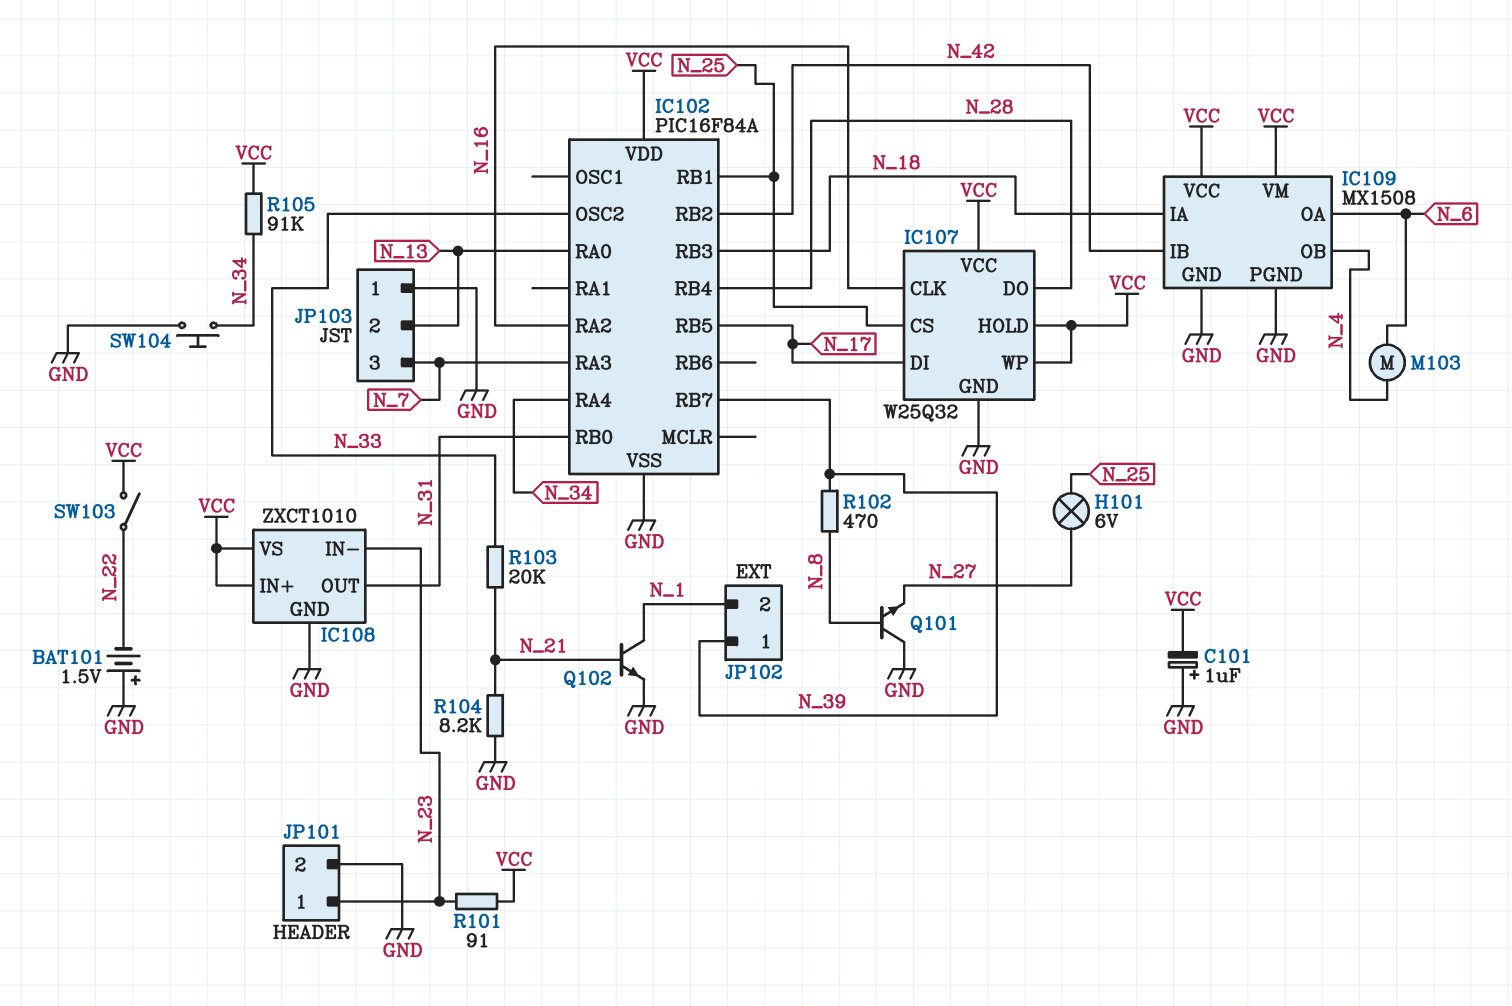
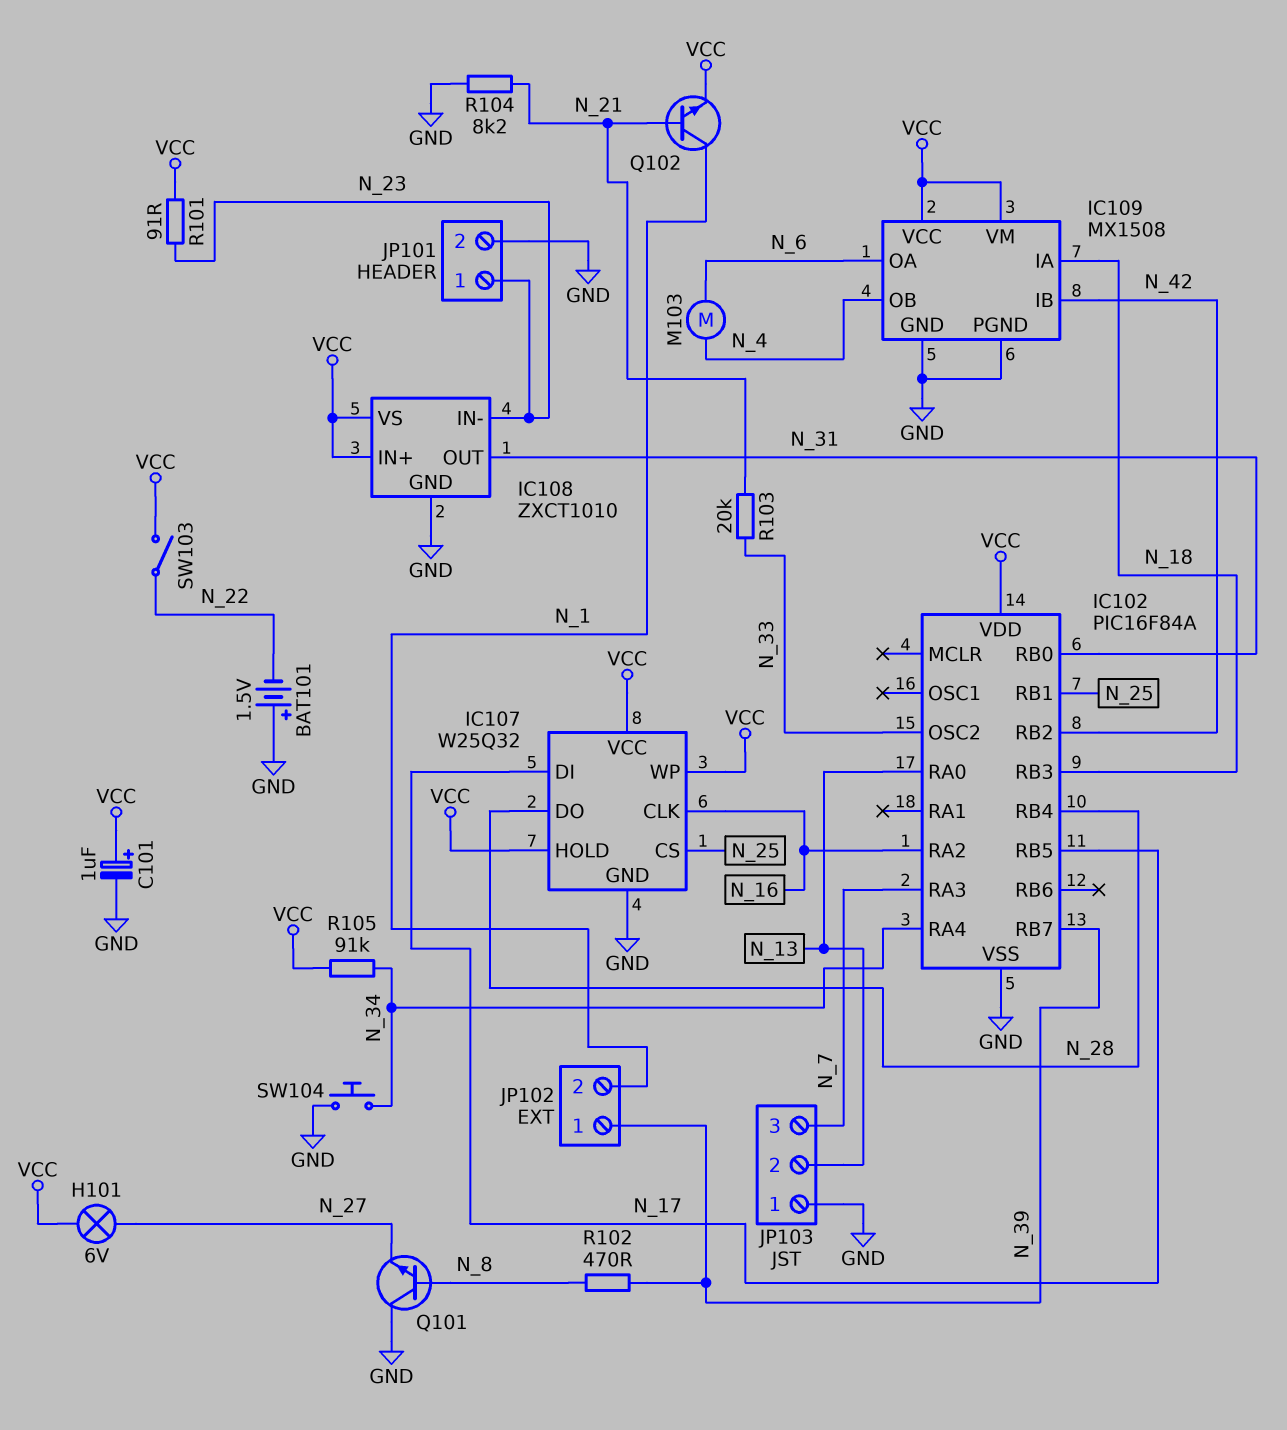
C101: 1uF (plus GND, minus VCC) -> 1uF (plus VCC, minus GND)
H101: lamp 6V (N_25, N_27) -> lamp 6V (N_27, VCC)
Q102: NPN (B N_21, C N_1, E GND) -> NPN (B N_21, C N_1, E VCC)

